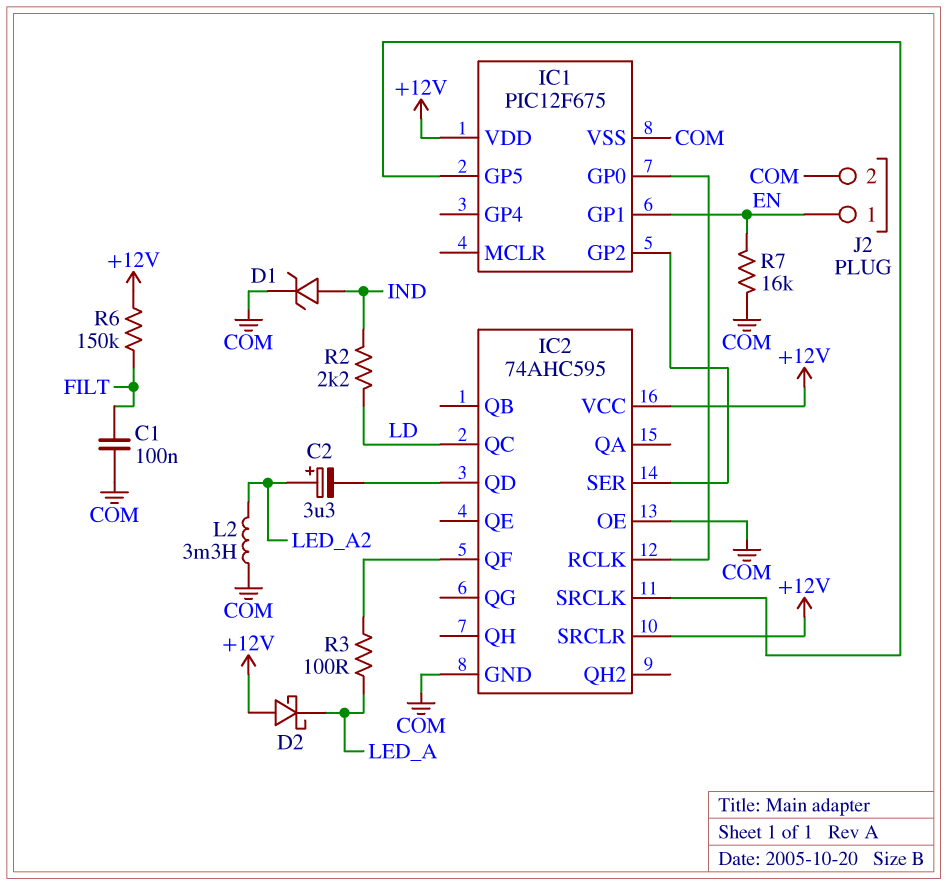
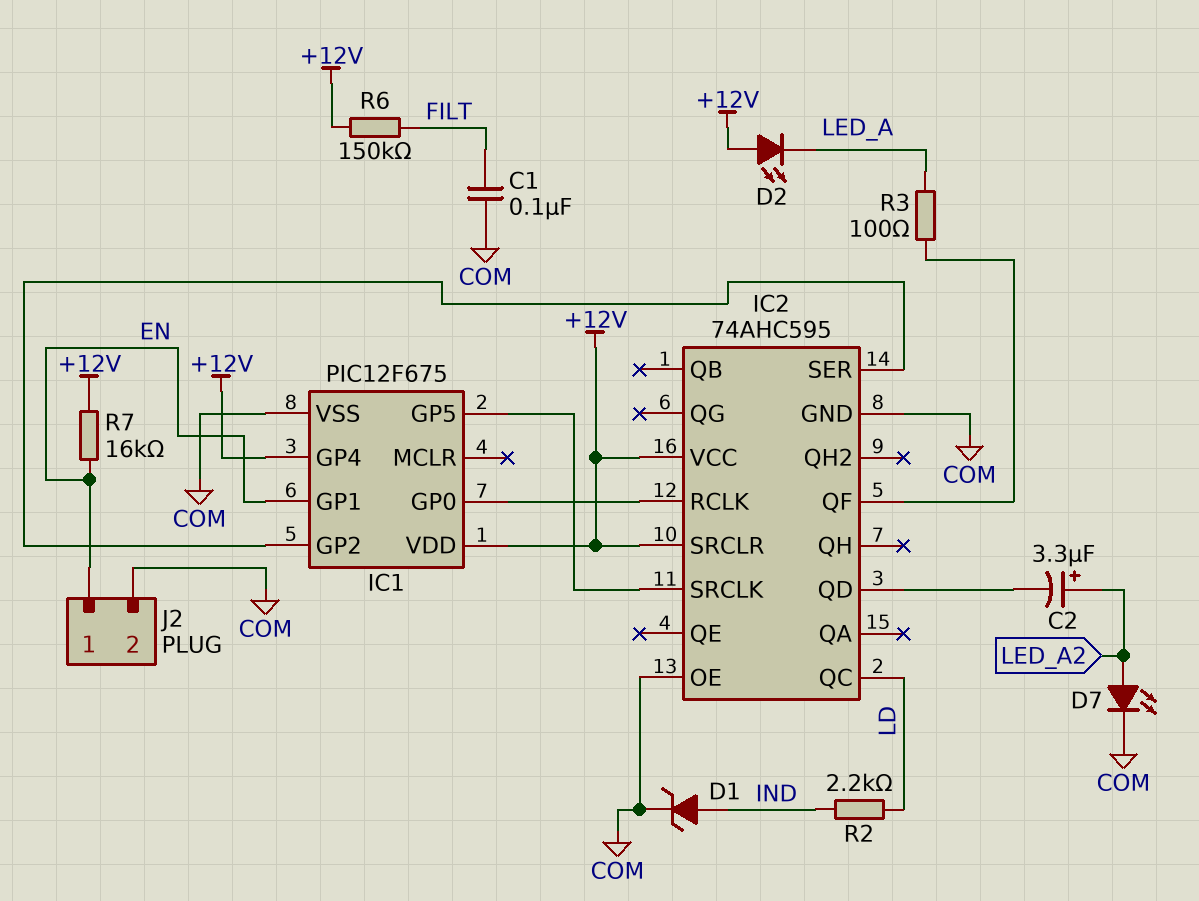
D2: schottky (A +12V, K LED_A) -> LED (A +12V, K LED_A)
D7: none -> LED (A LED_A2, K COM)
IC1 pin GP4: none -> +12V
L2: 3.3mH (COM, LED_A2) -> none
R7: 16k (COM, EN) -> 16k (+12V, EN)

